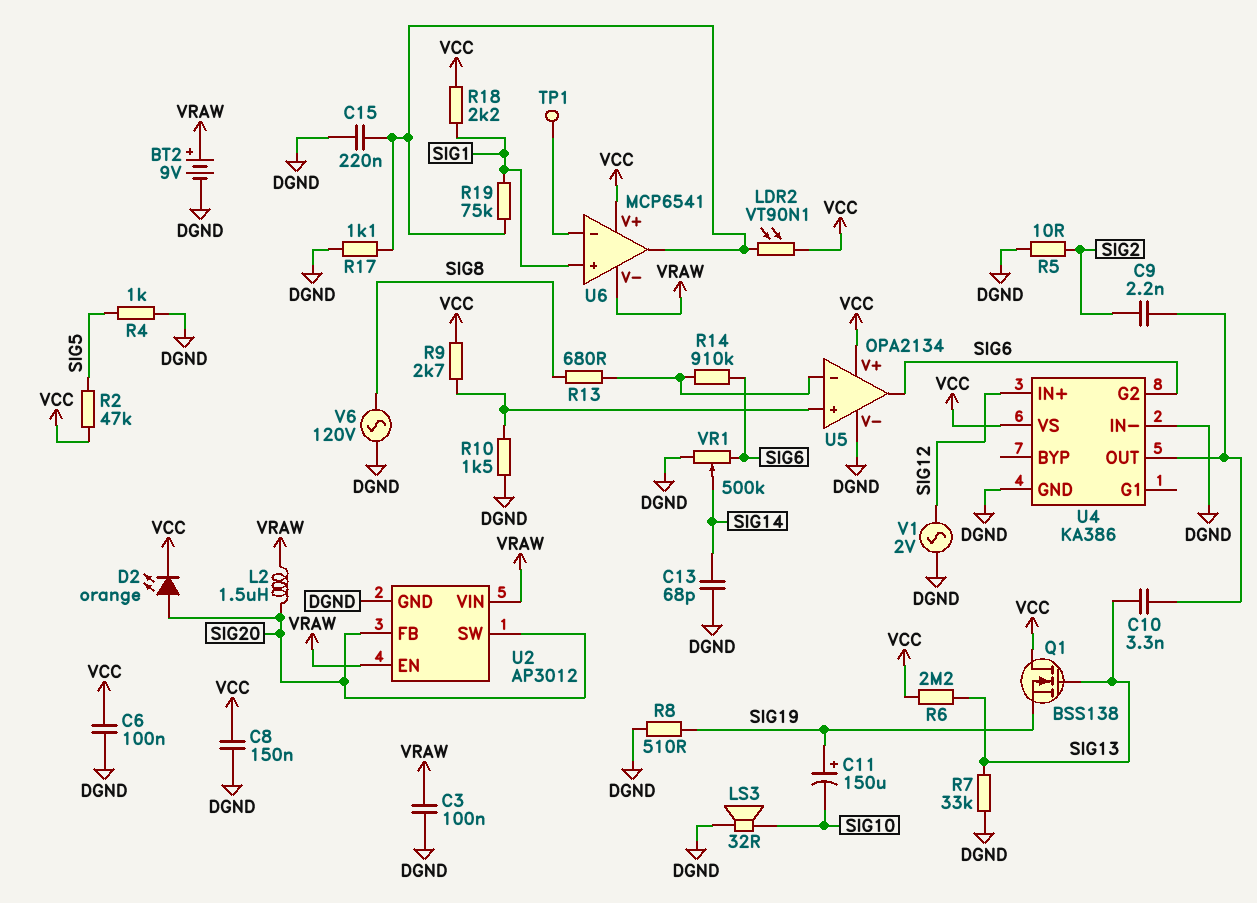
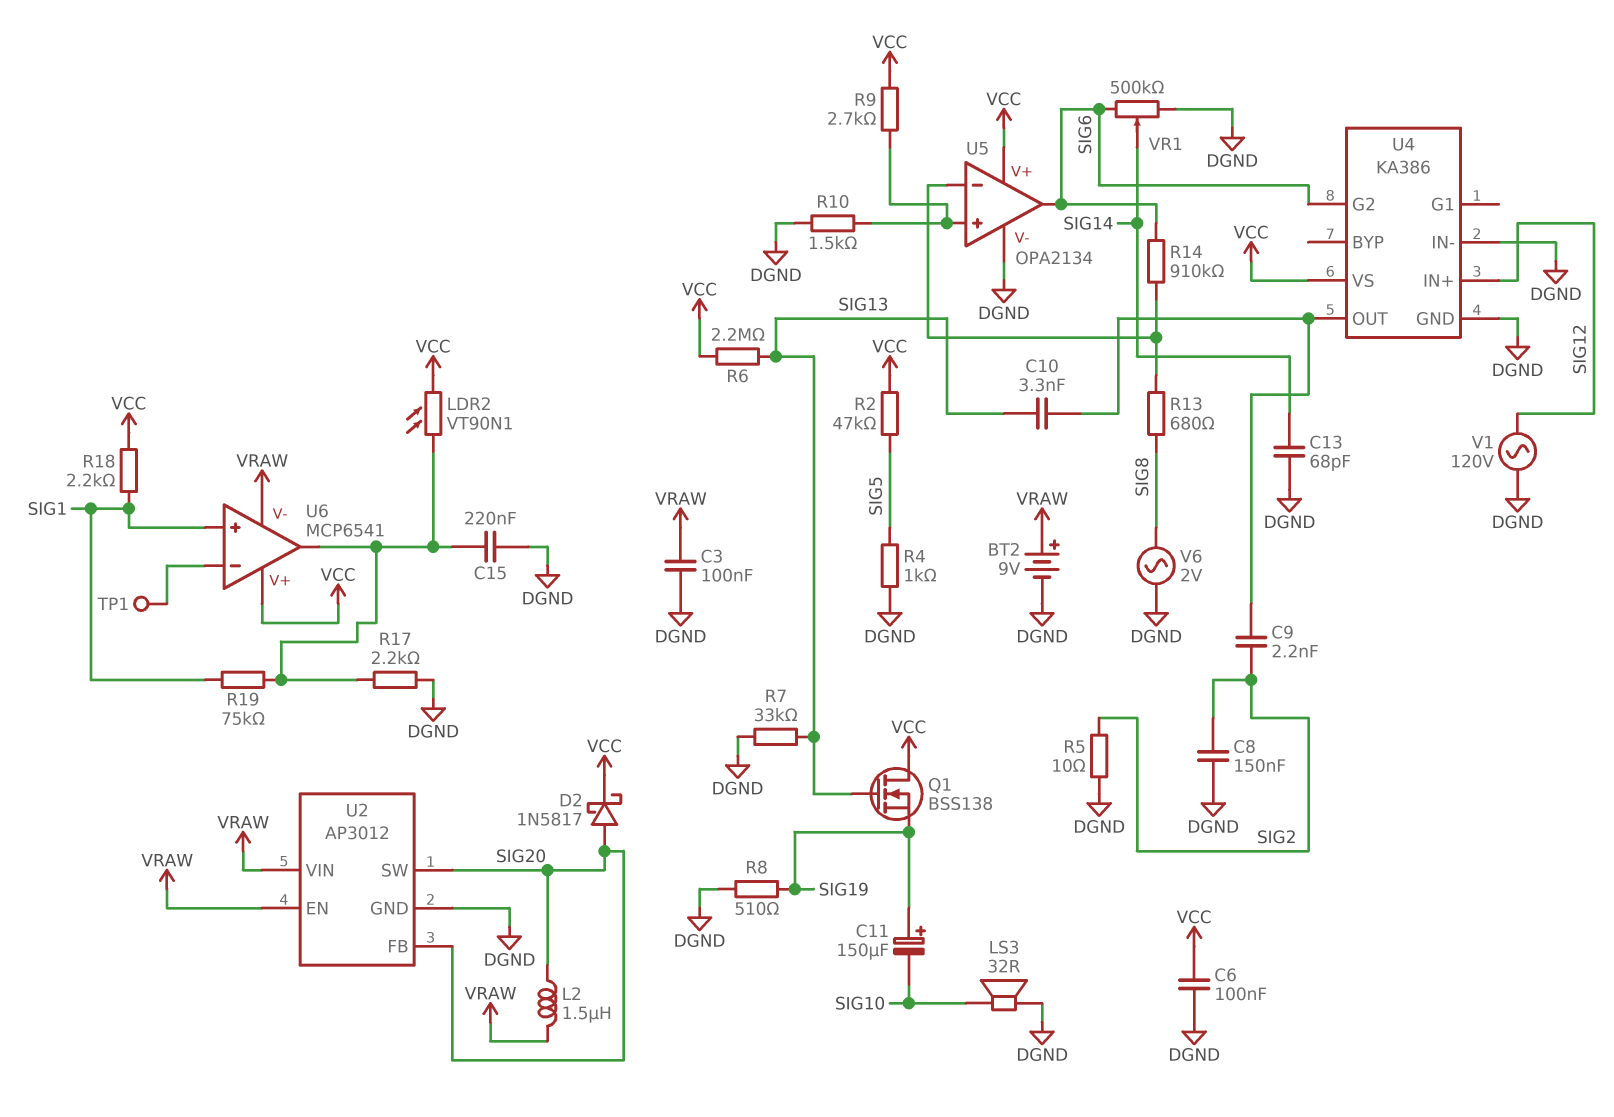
C8: 150nF (DGND, VCC) -> 150nF (DGND, SIG2)
D2: LED orange (A SIG20, K VCC) -> schottky 1N5817 (A SIG20, K VCC)
R17: 1.1k (DGND, U6/out) -> 2.2k (DGND, U6/out)
V1: AC 2V (DGND, SIG12) -> AC 120V (DGND, SIG12)
V6: AC 120V (DGND, SIG8) -> AC 2V (DGND, SIG8)

